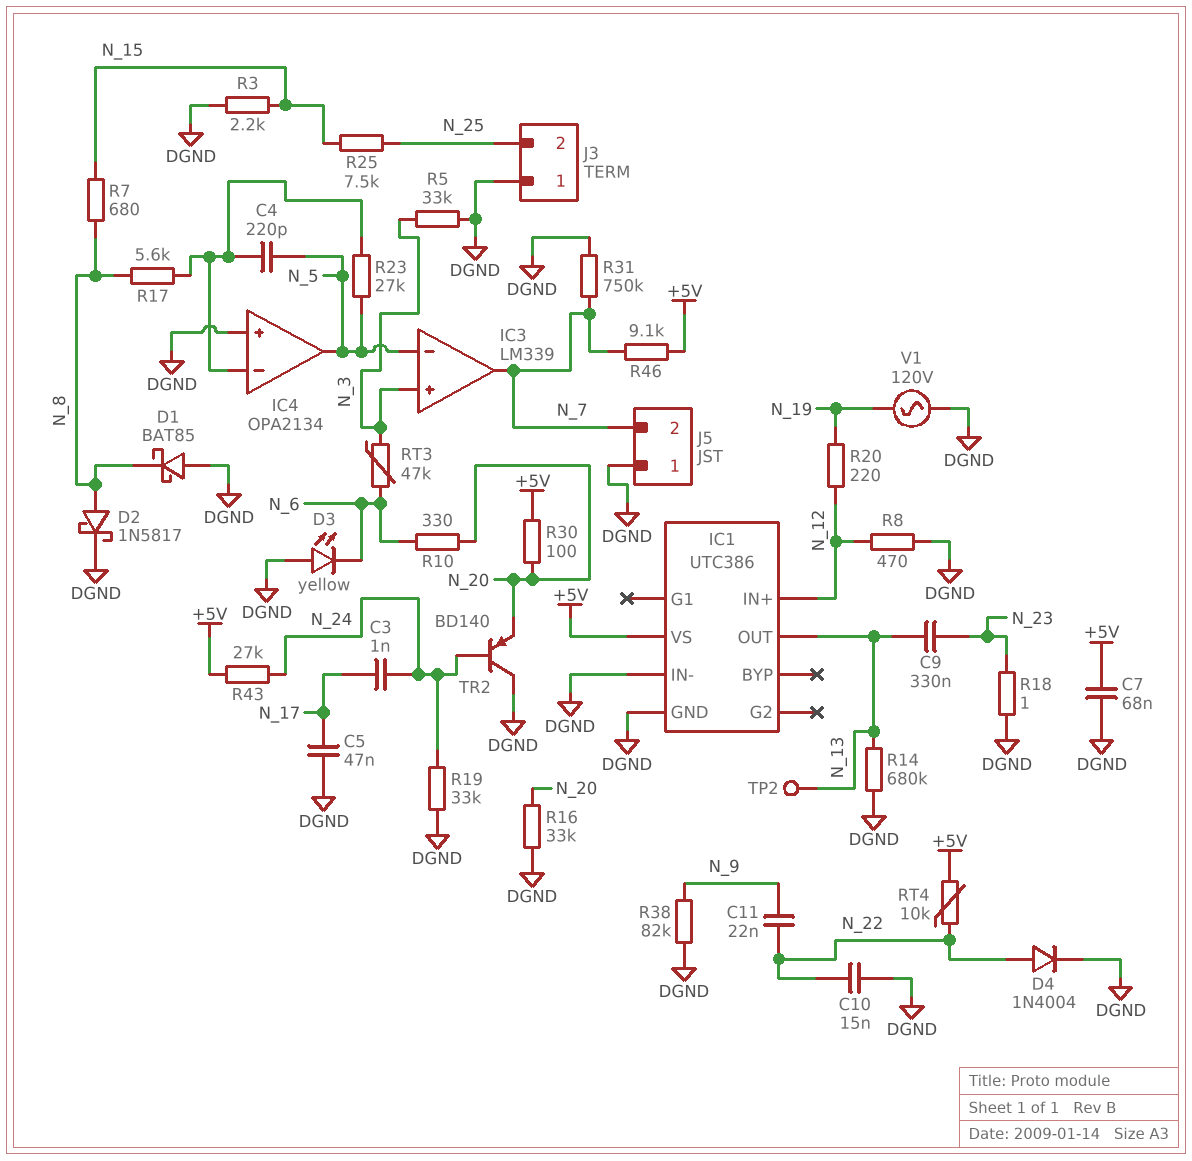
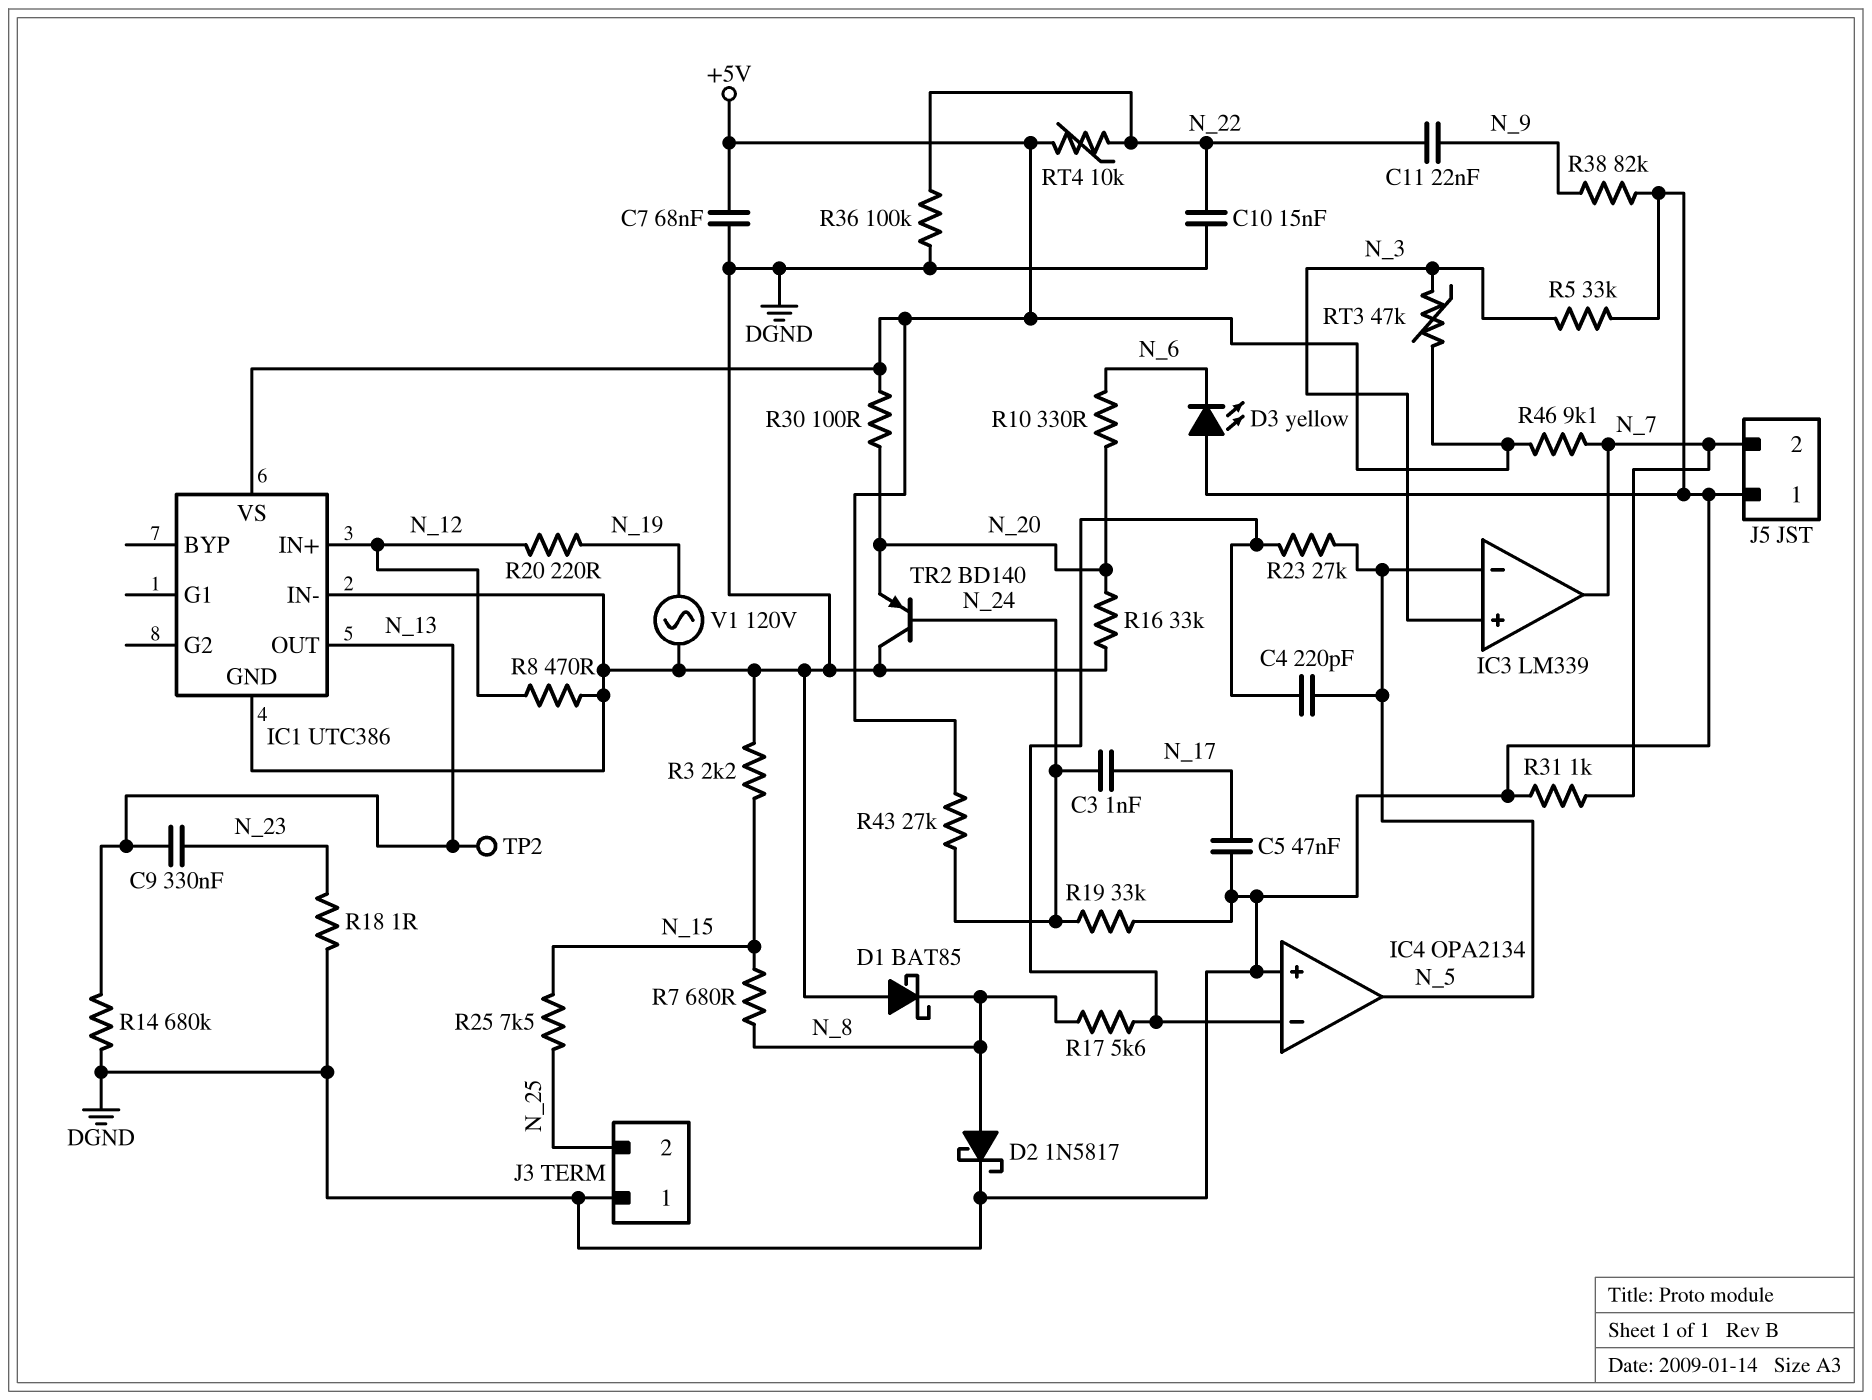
D4: diode 1N4004 (A N_22, K DGND) -> none
R31: 750k (DGND, N_7) -> 1k (DGND, N_7)
R36: none -> 100k (DGND, N_22)
RT3: 47k (N_3, N_6) -> 47k (+5V, N_3)

